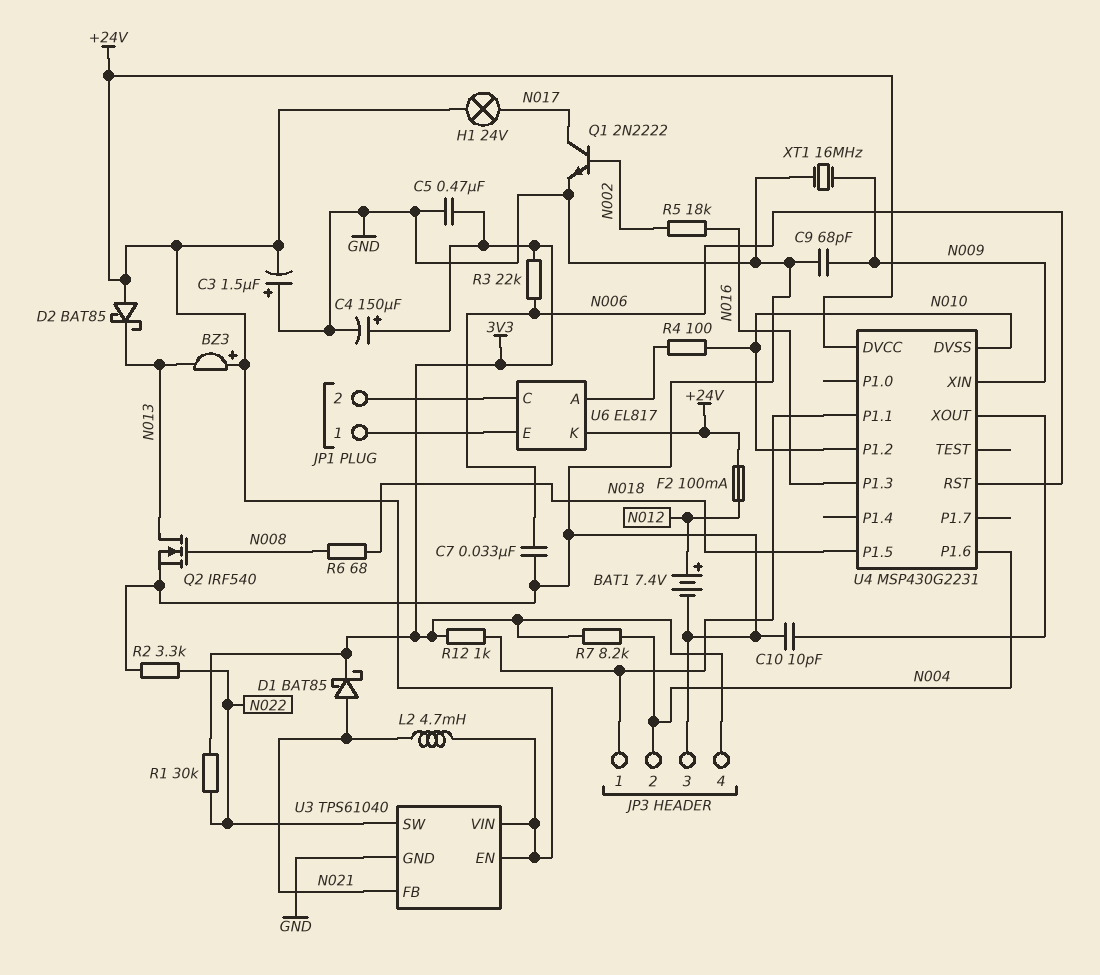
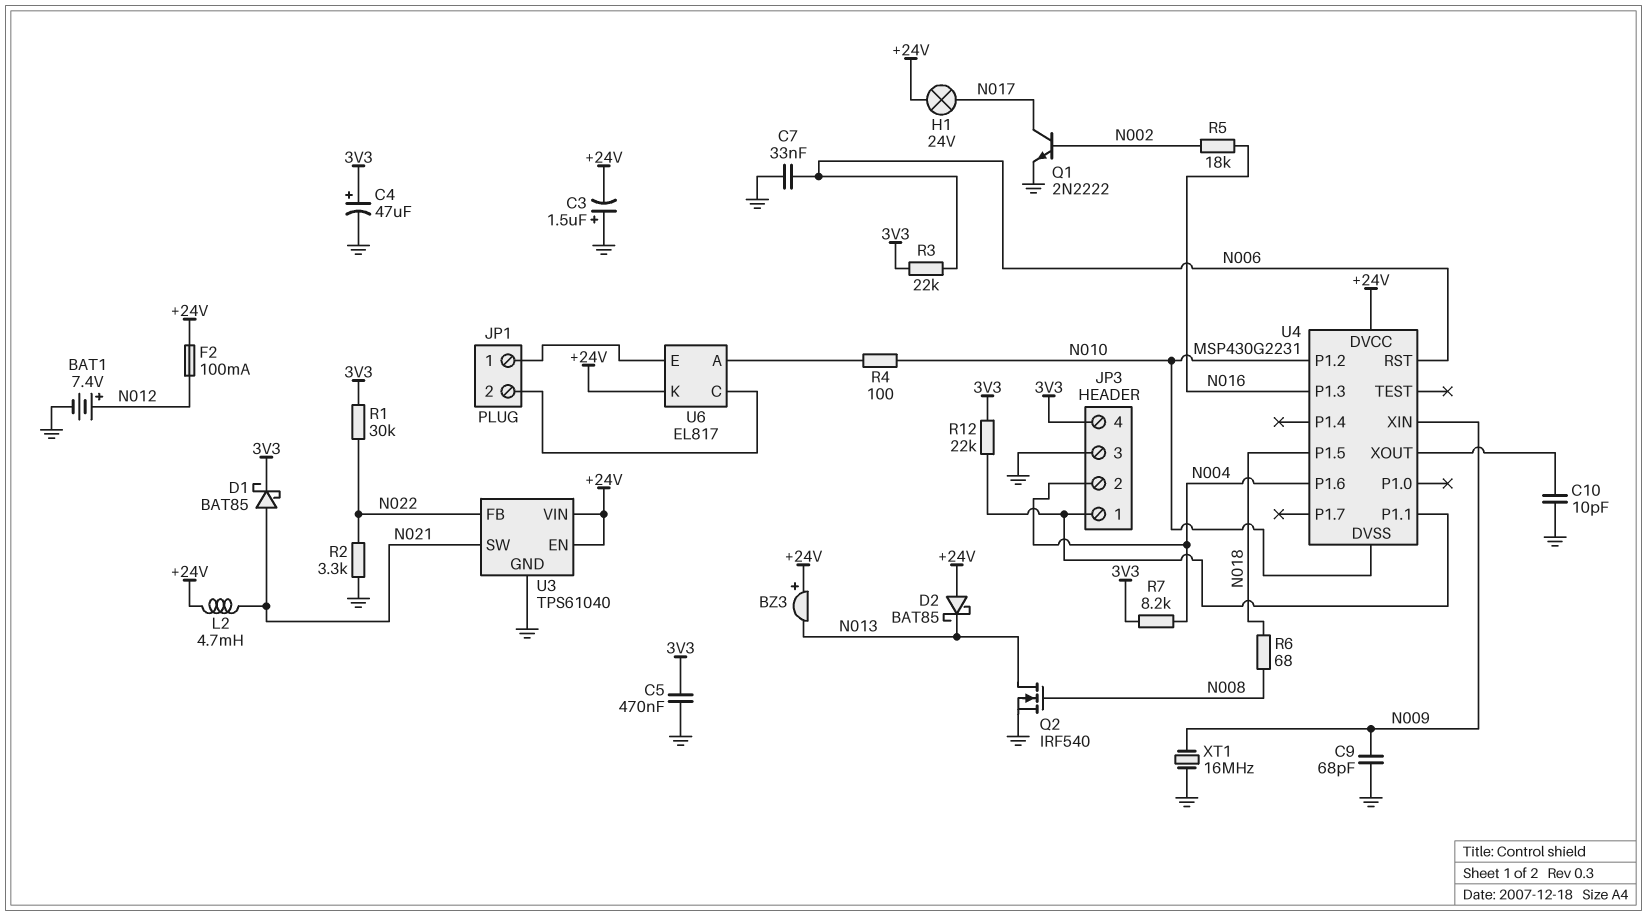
C4: 150uF (plus 3V3, minus GND) -> 47uF (plus 3V3, minus GND)
R12: 1k (3V3, JP3/1) -> 22k (3V3, JP3/1)
U3 pin FB: N021 -> N022
U3 pin SW: N022 -> N021

